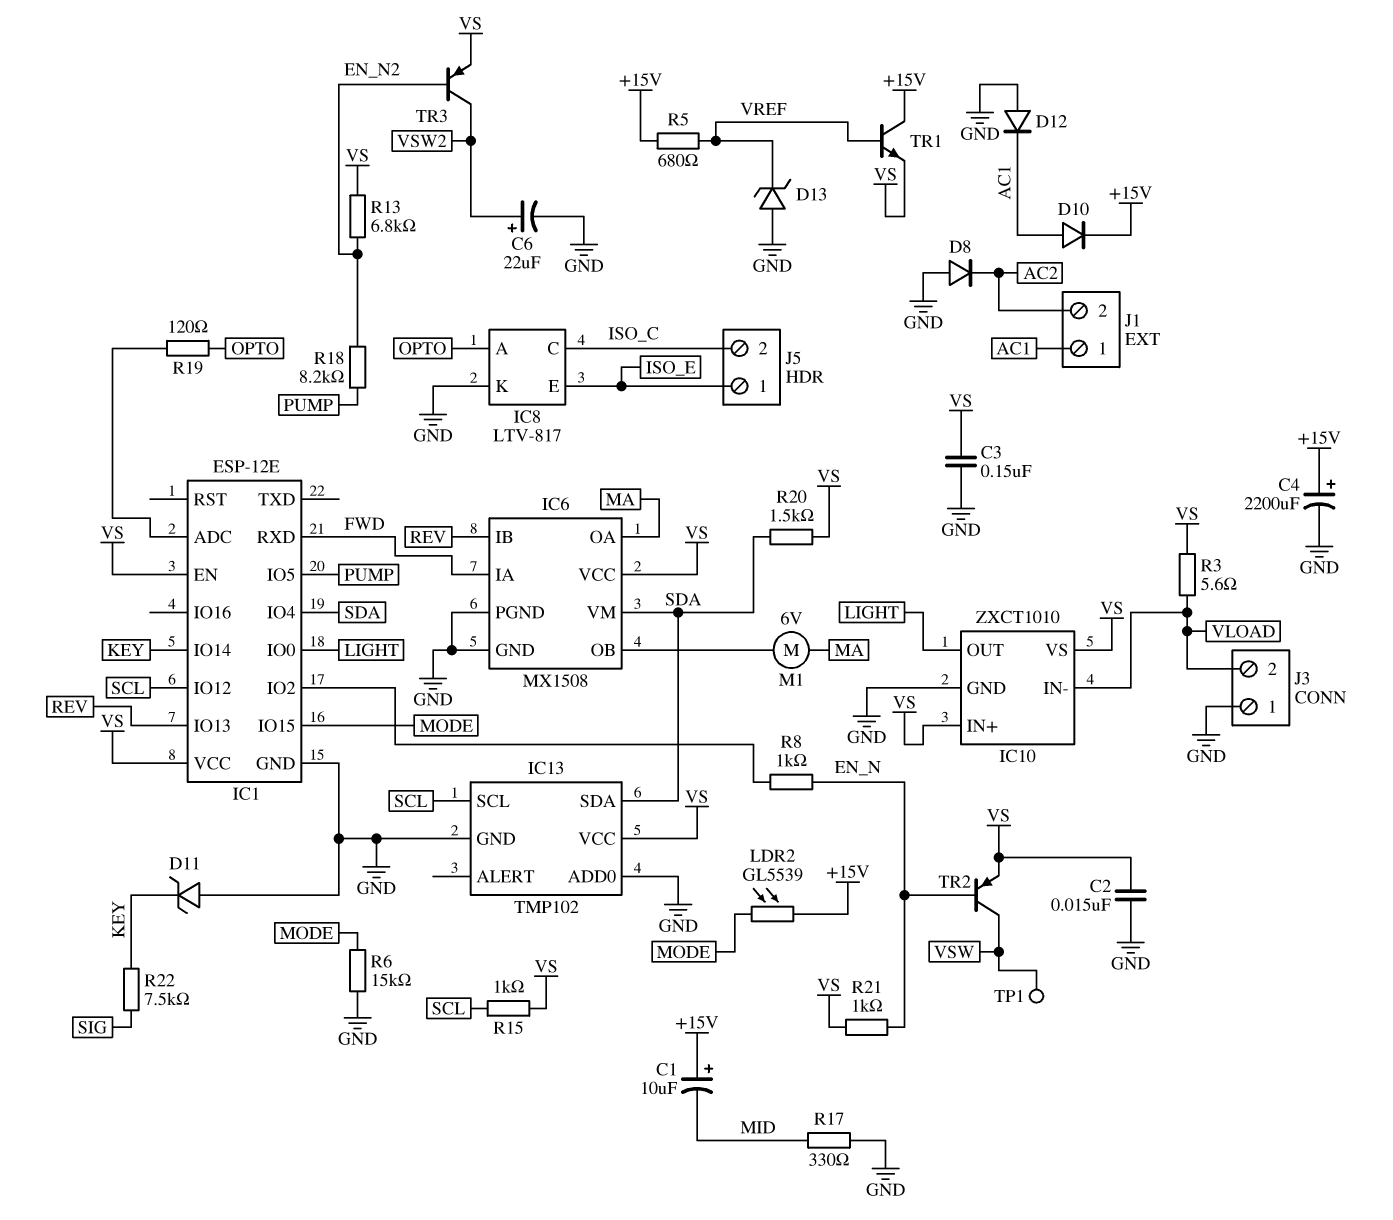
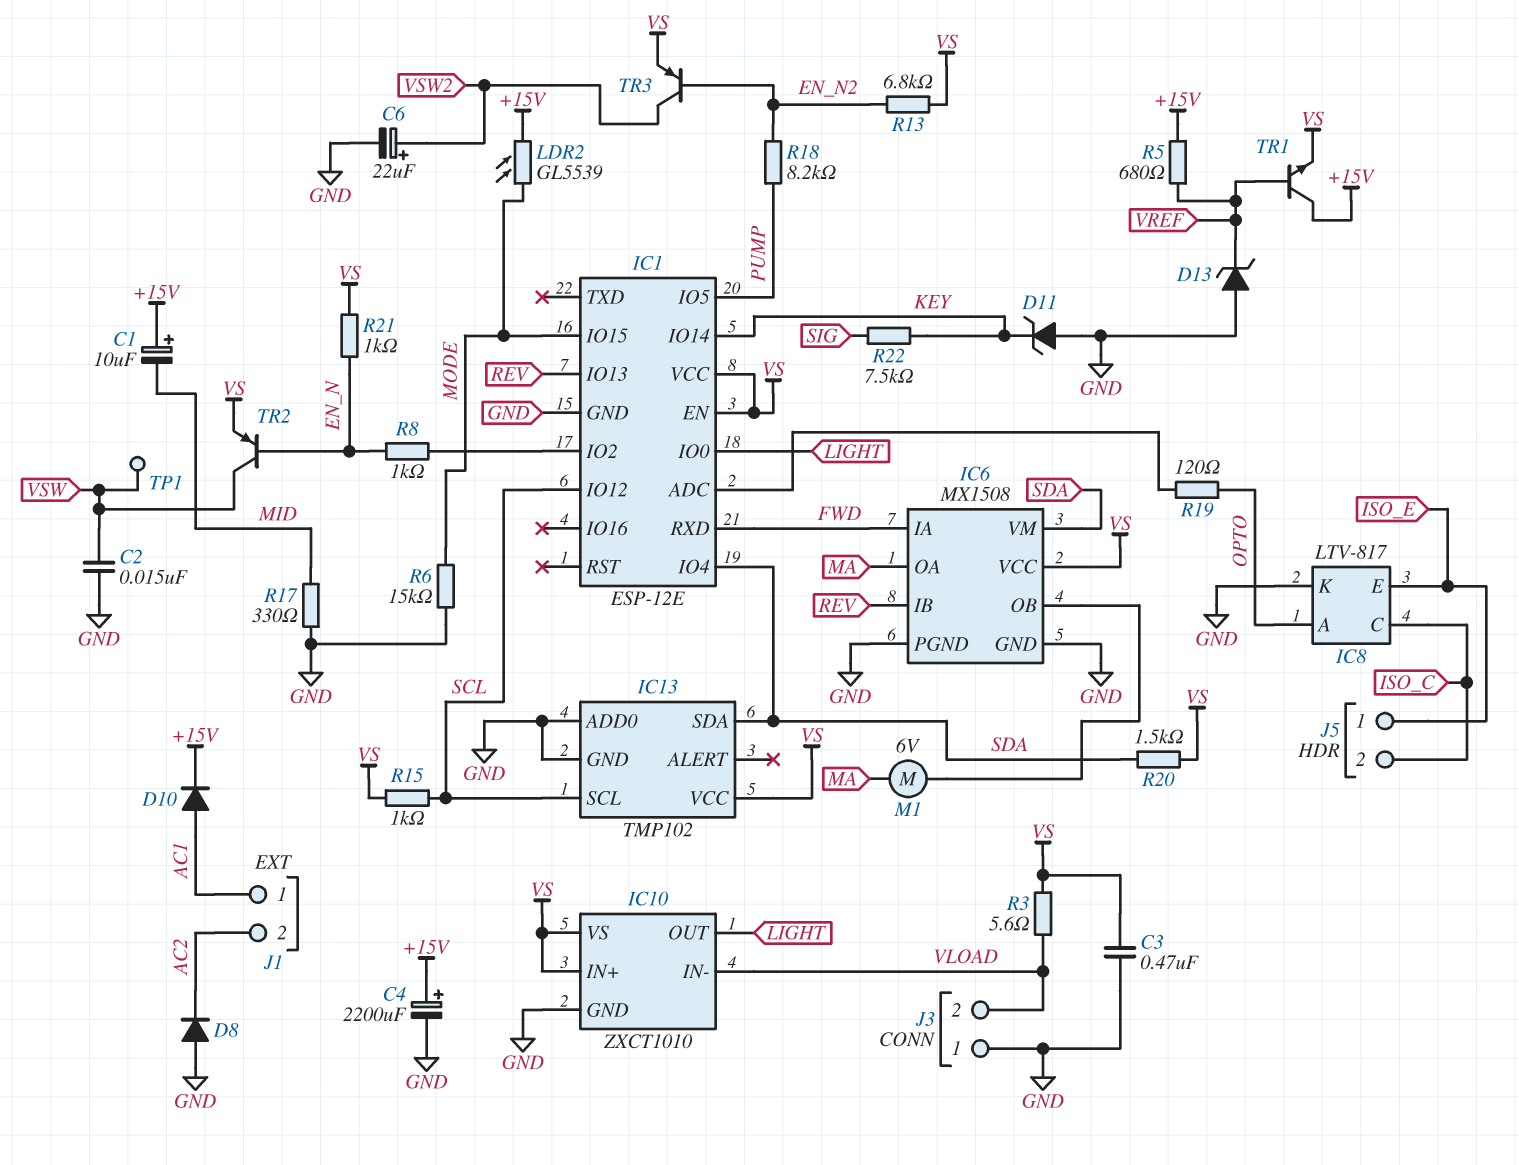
C2: 15nF (GND, VS) -> 15nF (GND, VSW)
C3: 150nF (GND, VS) -> 470nF (GND, VS)
D12: diode (A GND, K AC1) -> none

